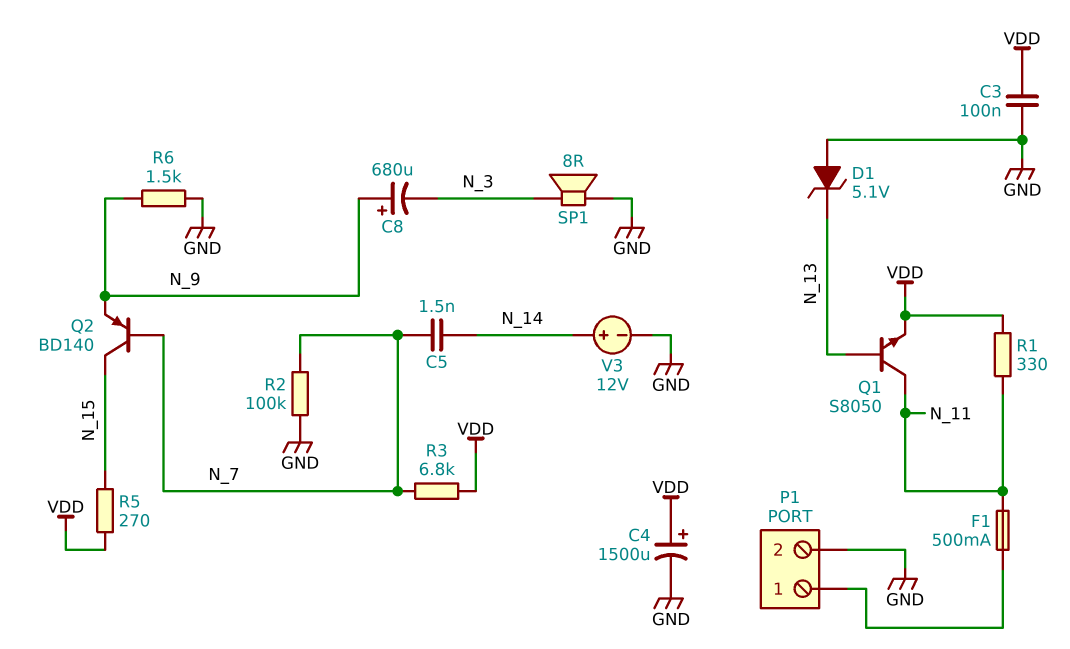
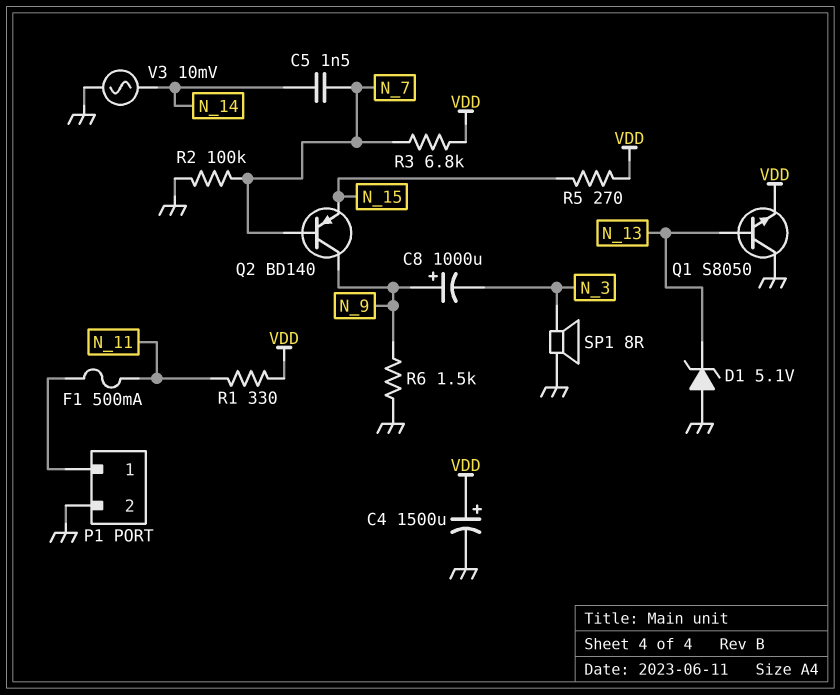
C3: 100nF (GND, VDD) -> none
C8: 680uF (plus N_9, minus N_3) -> 1000uF (plus N_9, minus N_3)
Q1: NPN S8050 (B N_13, C N_11, E VDD) -> NPN S8050 (B N_13, C GND, E VDD)
Q2: PNP BD140 (B N_7, C N_15, E N_9) -> PNP BD140 (B N_7, C N_9, E N_15)
V3: 12V (plus N_14, minus GND) -> AC 10mV (GND, N_14)

